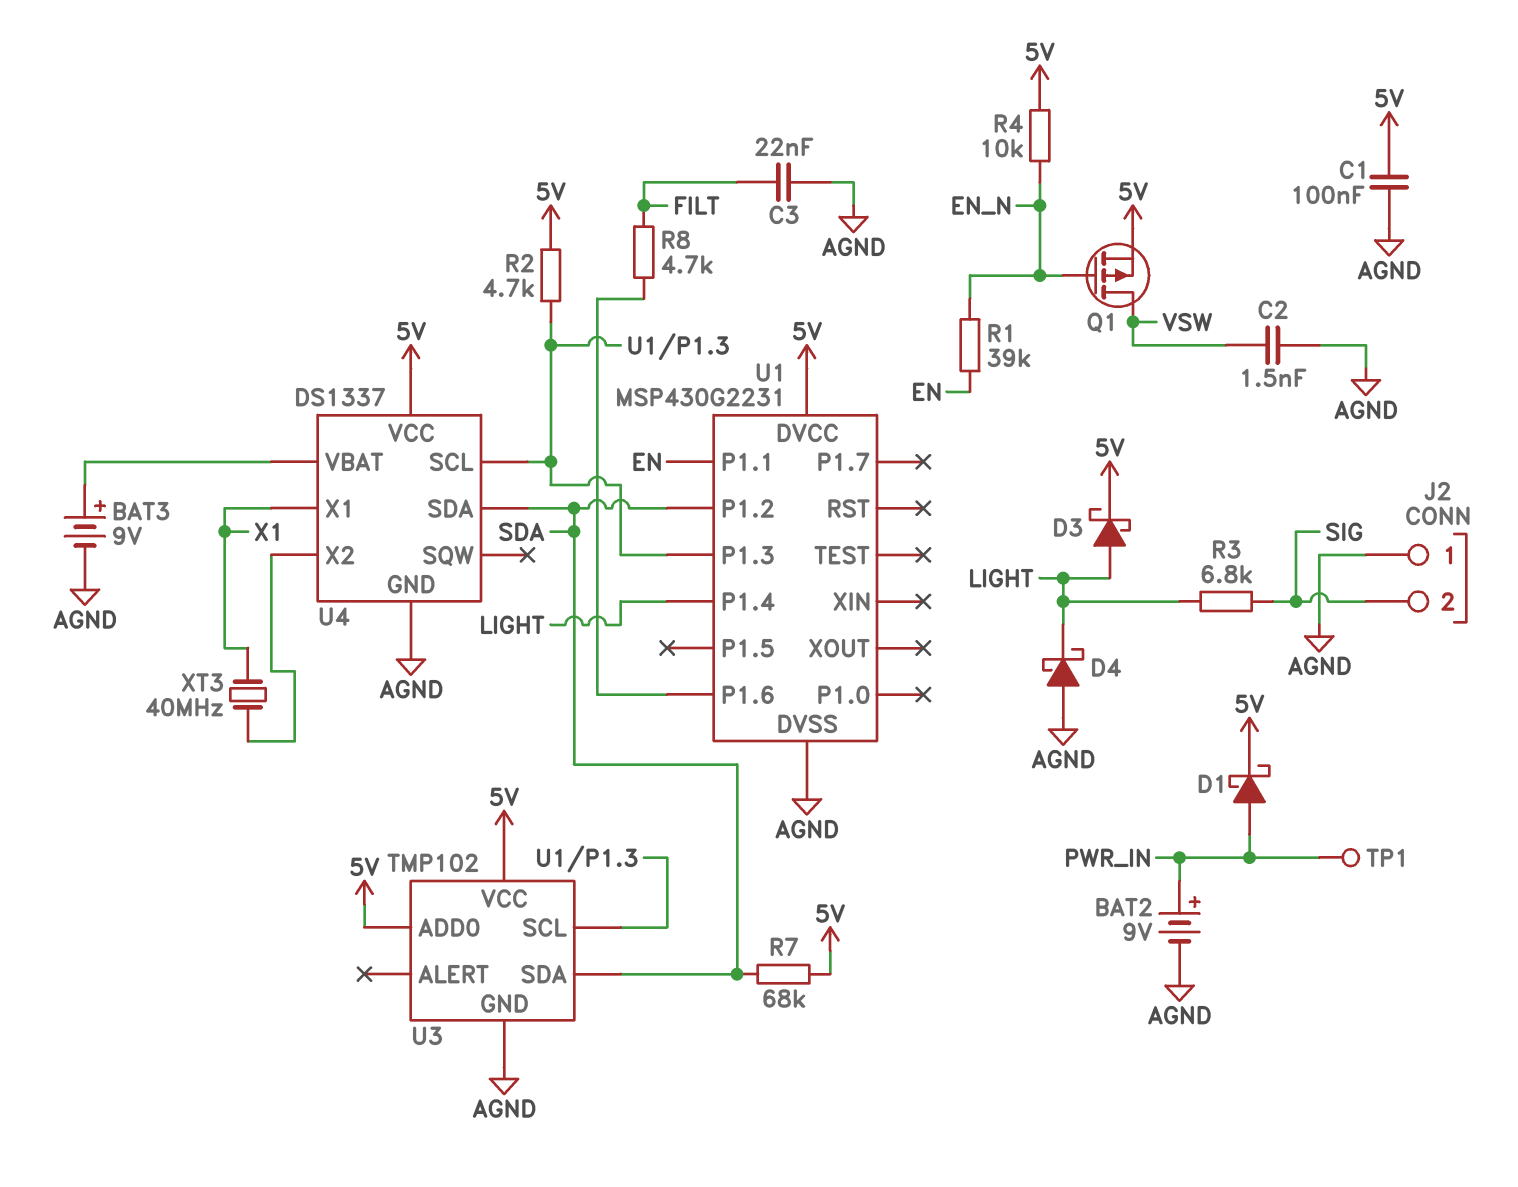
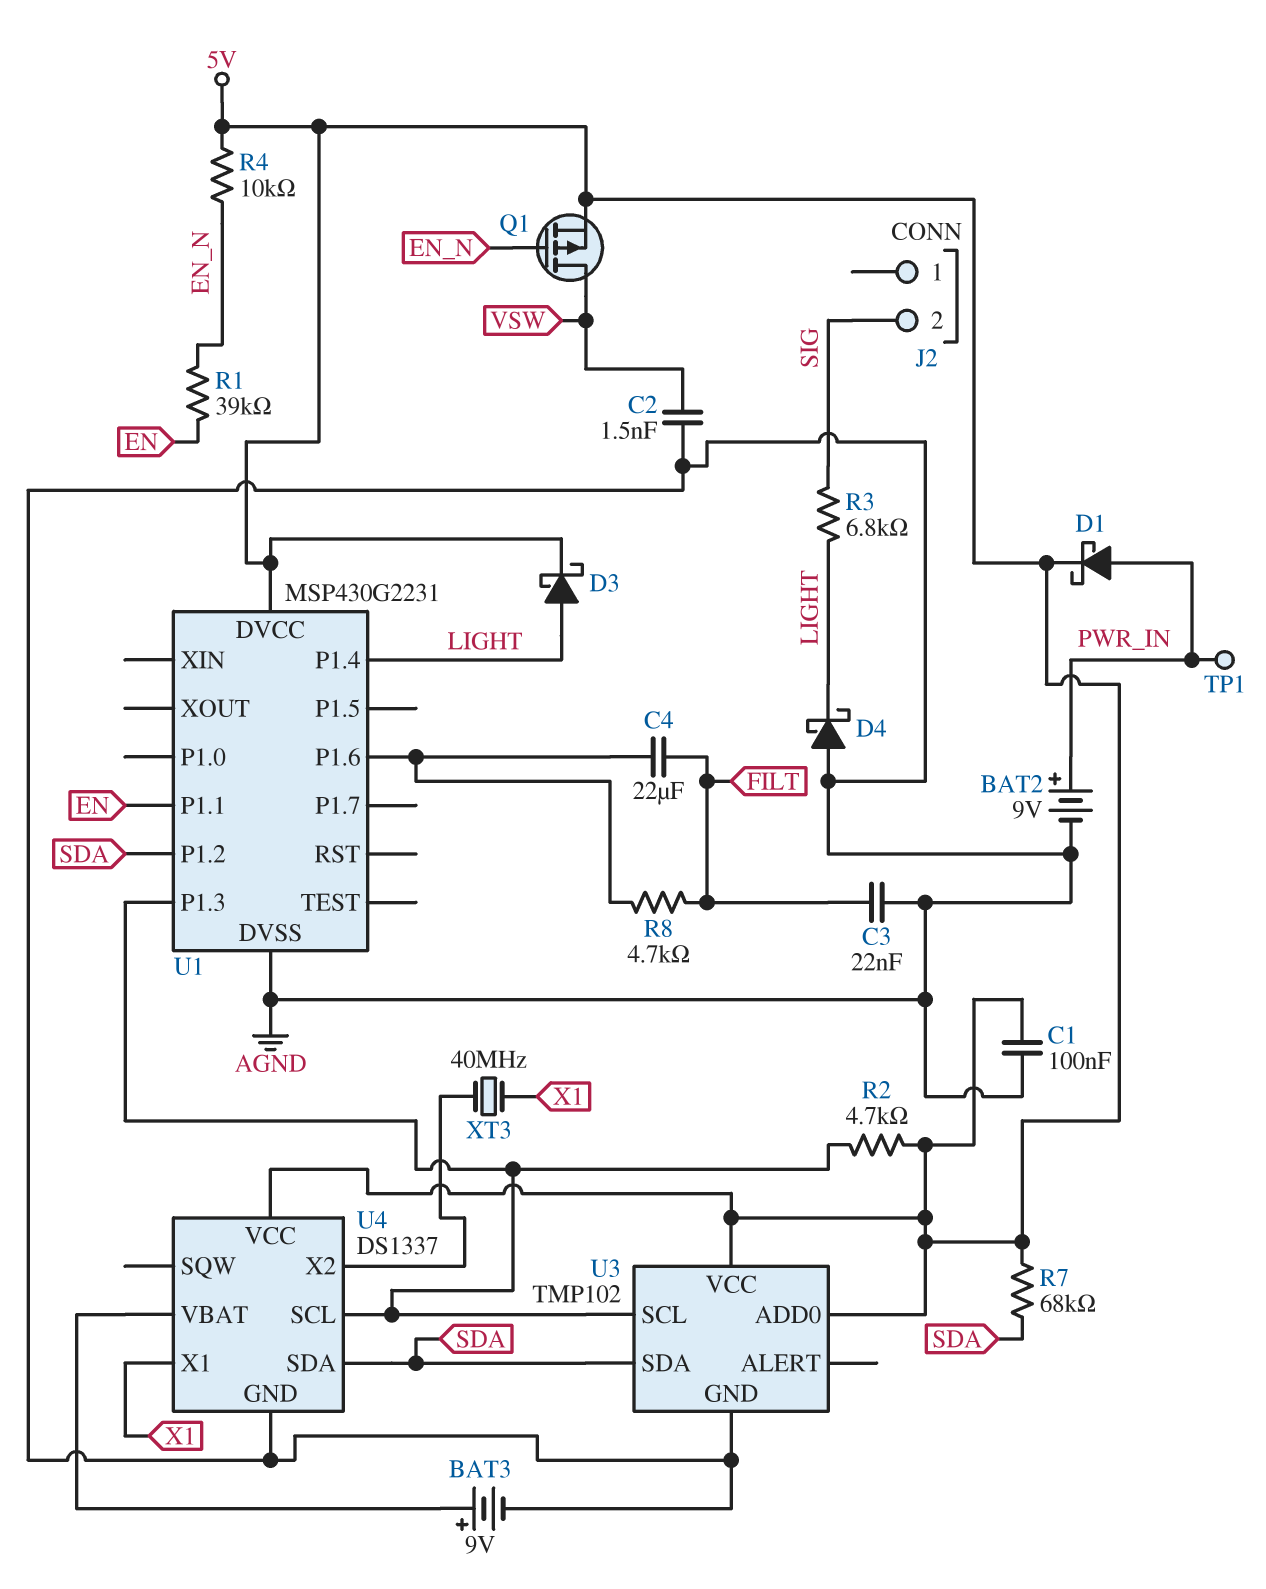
C4: none -> 22uF (FILT, U1/P1.6)
J2 pin 1: AGND -> none

